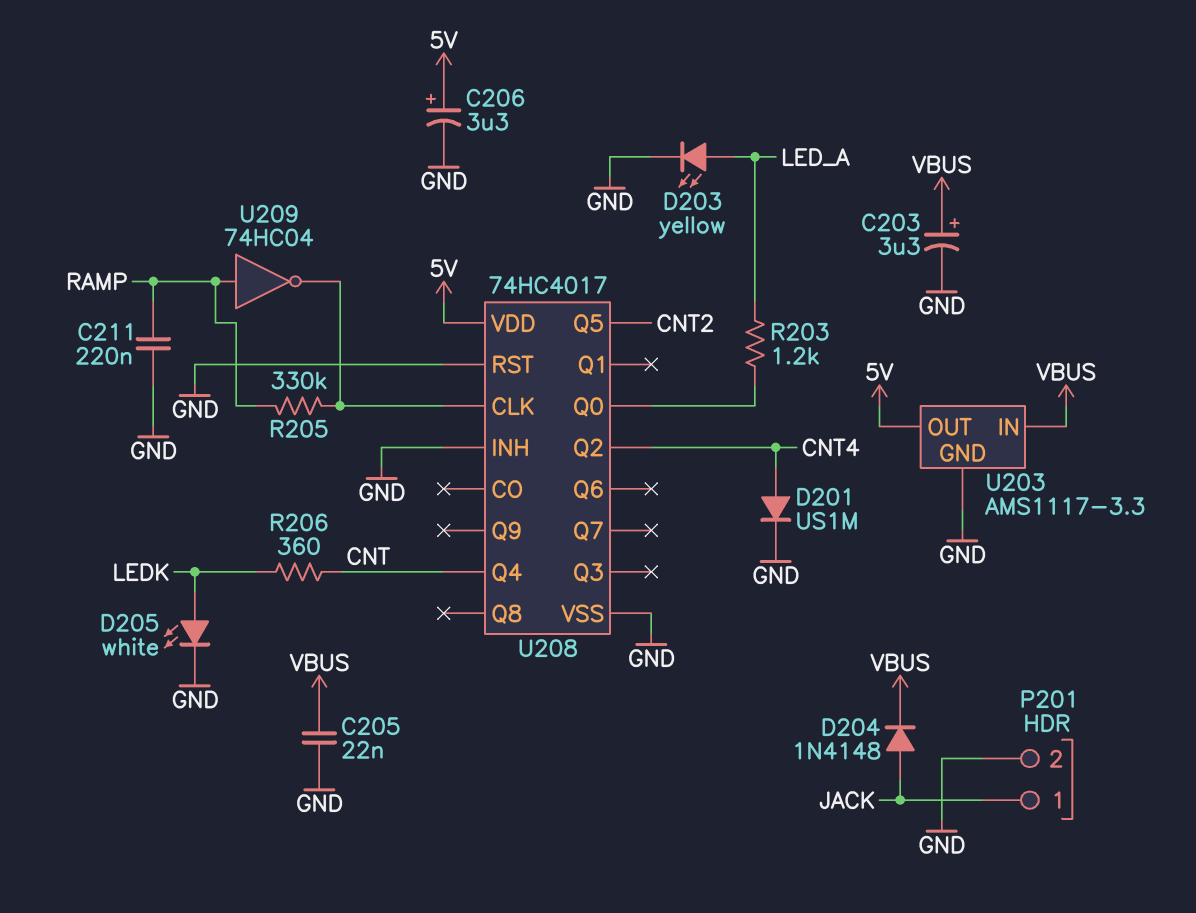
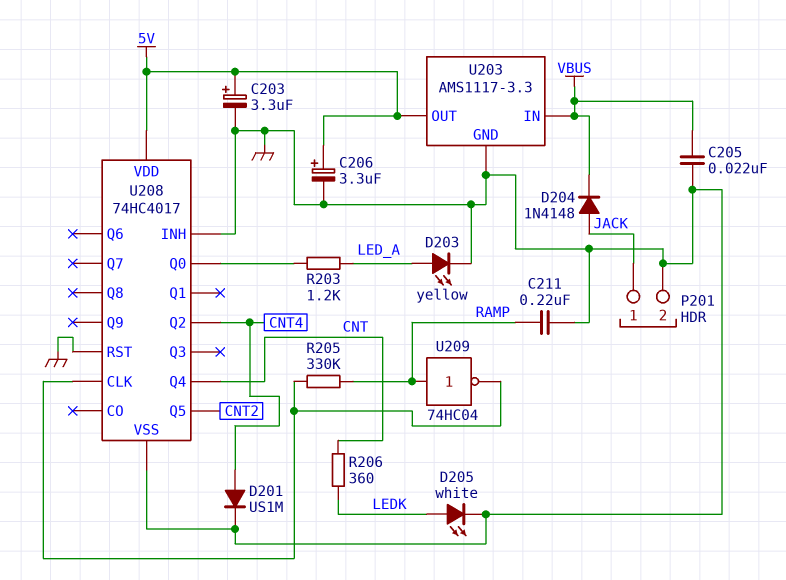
C203: 3.3uF (plus VBUS, minus GND) -> 3.3uF (plus 5V, minus GND)

